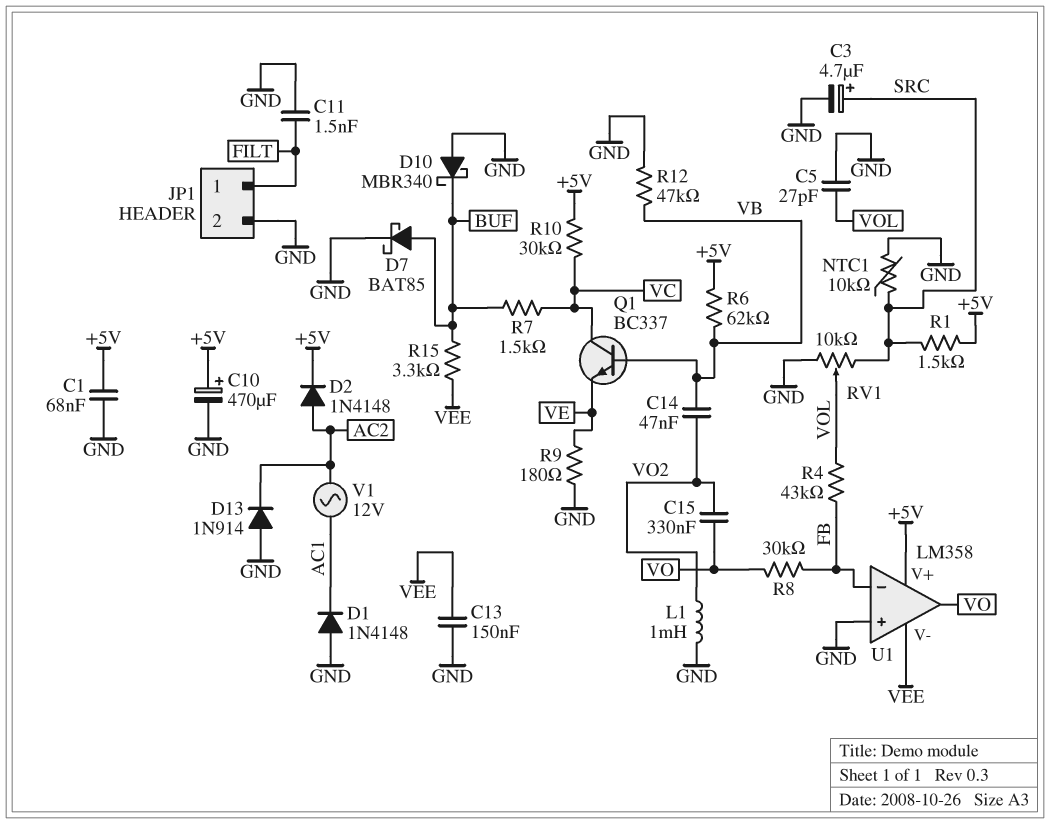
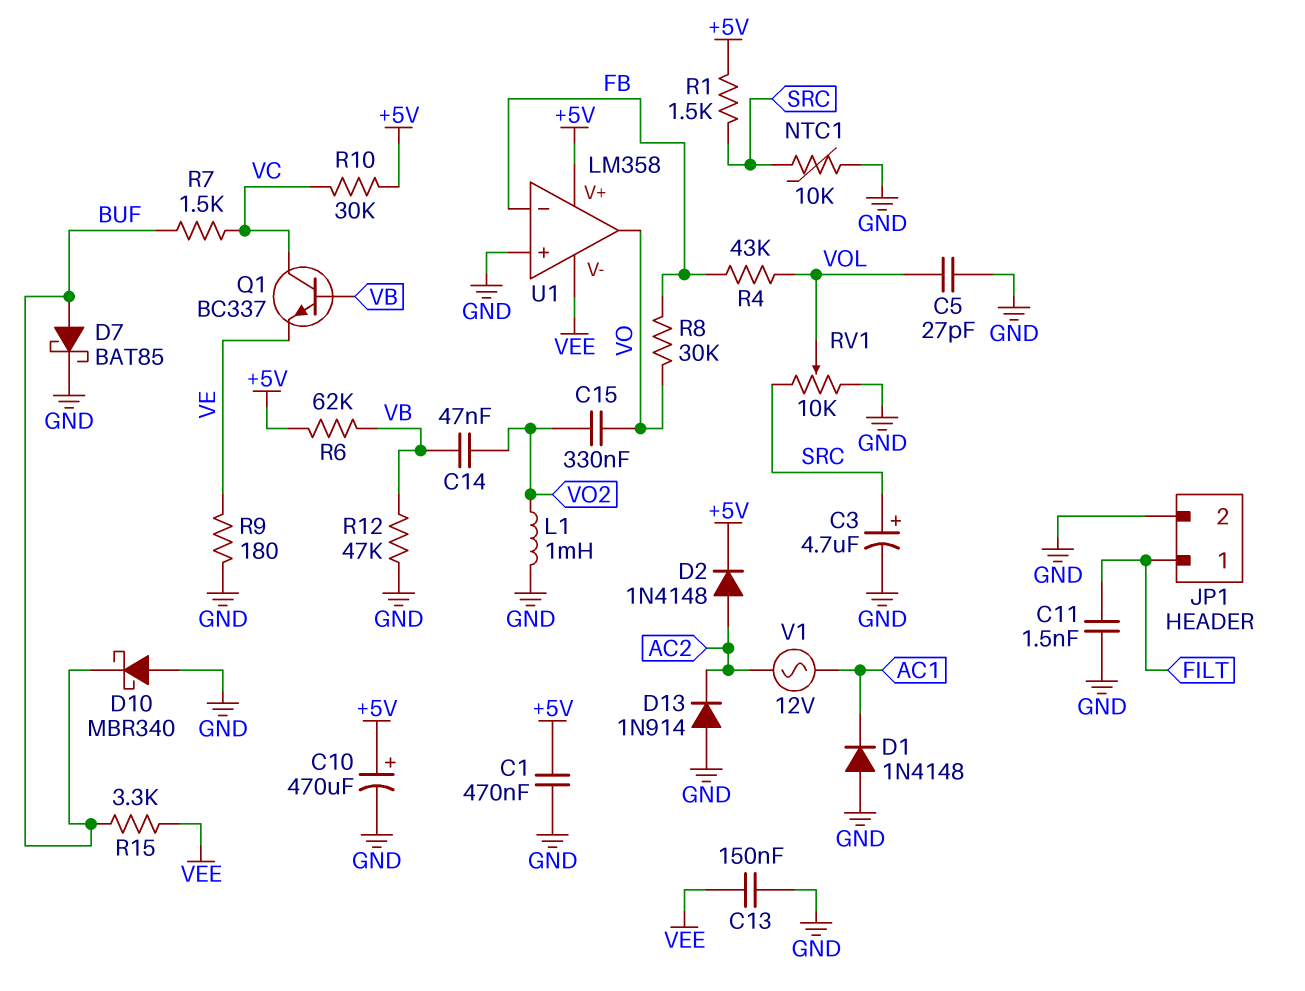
C1: 68nF (+5V, GND) -> 470nF (+5V, GND)

